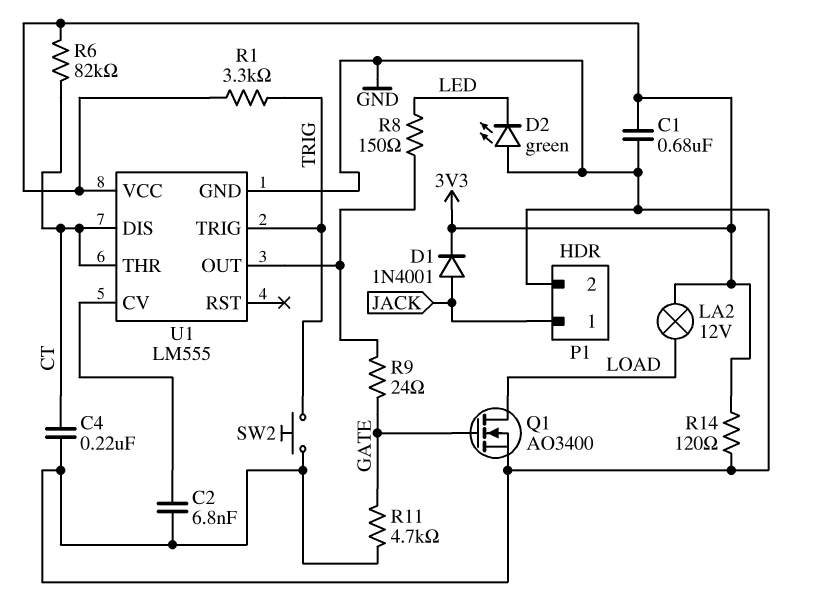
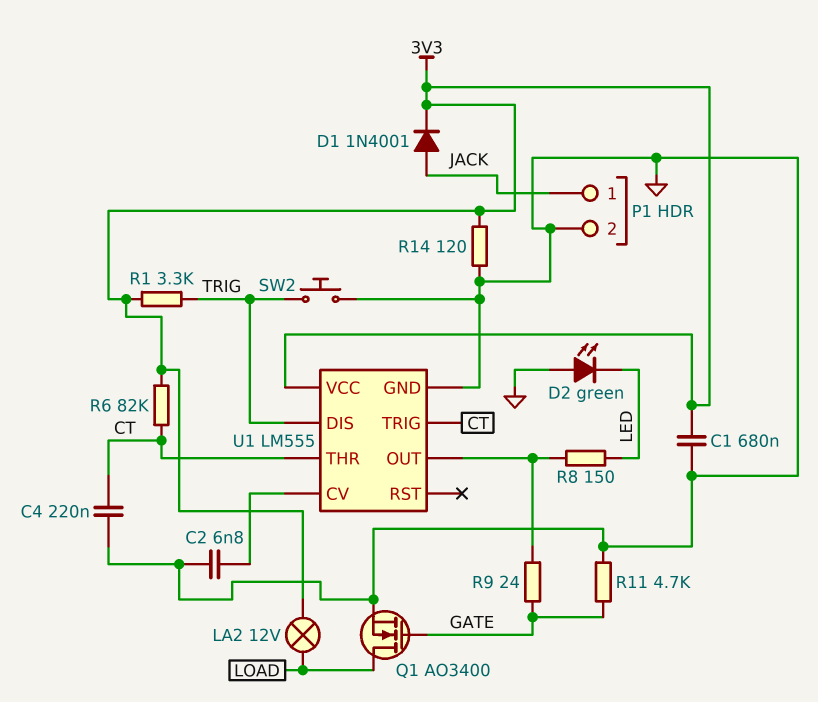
U1 pin DIS: CT -> TRIG
U1 pin TRIG: TRIG -> CT

